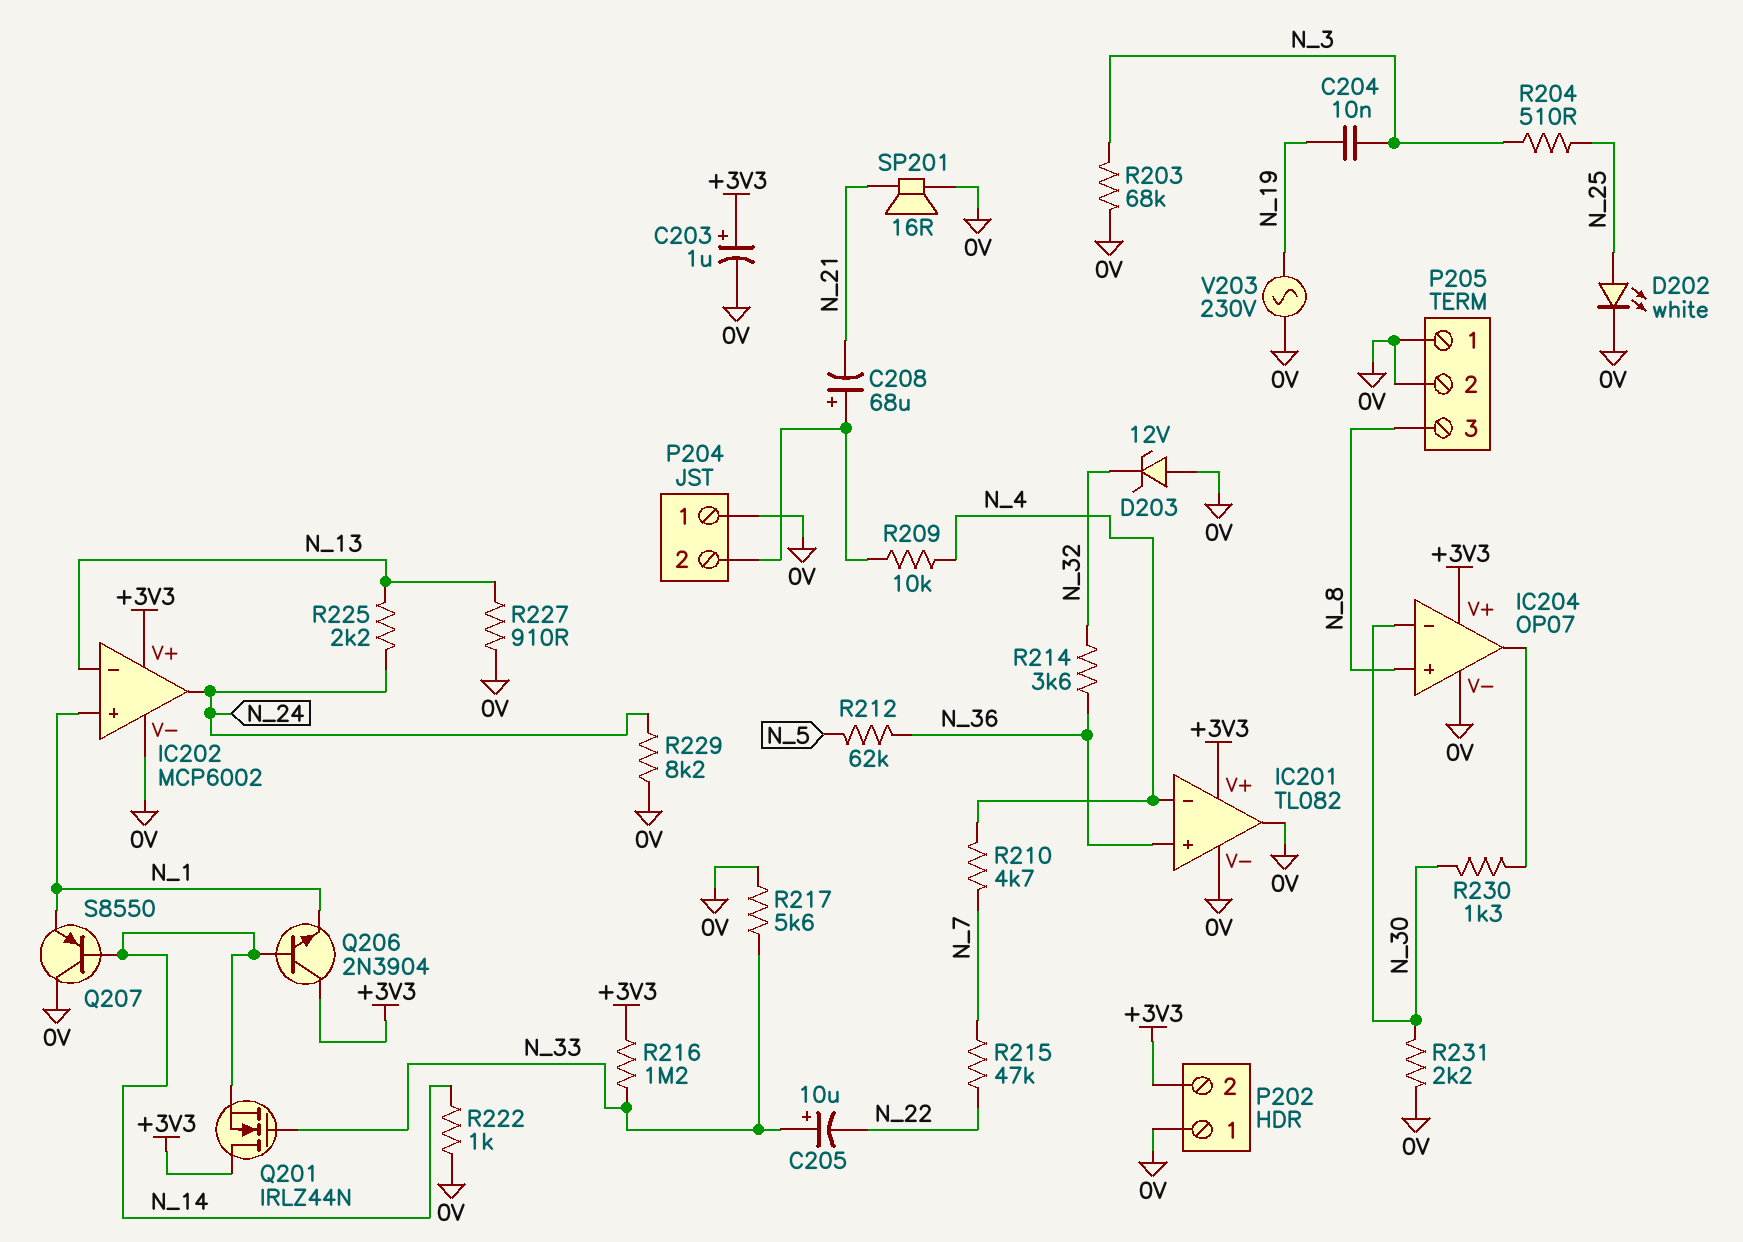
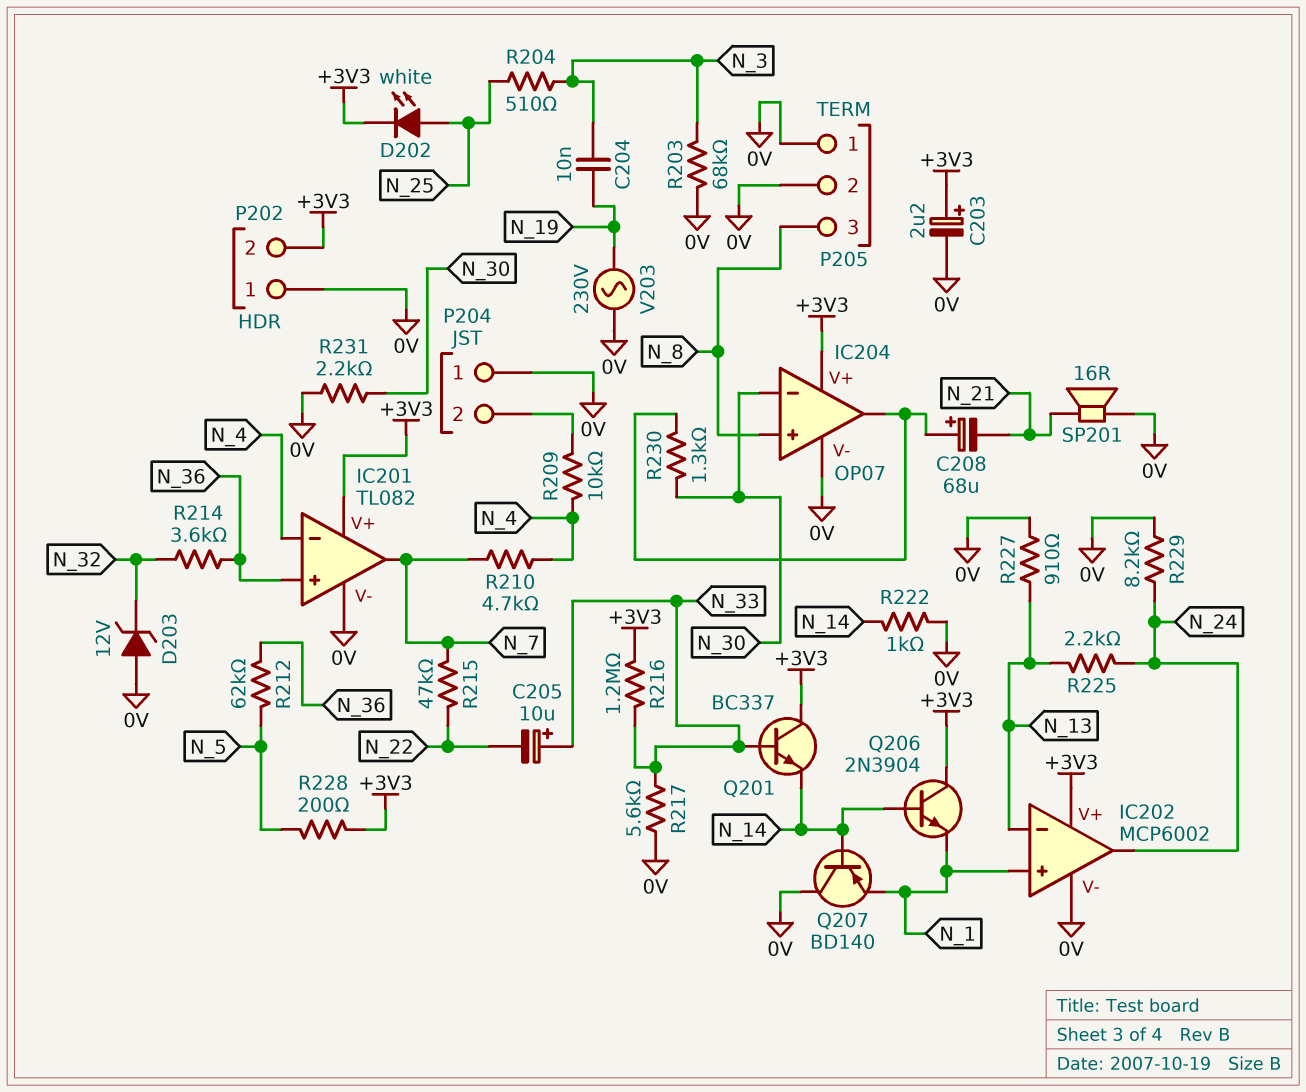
C203: 1uF (plus +3V3, minus 0V) -> 2.2uF (plus +3V3, minus 0V)
C208: 68uF (plus P204/2, minus N_21) -> 68uF (plus IC204/out, minus N_21)
D202: LED white (A N_25, K 0V) -> LED white (A N_25, K +3V3)
IC201 pin out: 0V -> N_7
Q201: NMOS IRLZ44N (G N_33, D +3V3, S N_14) -> NPN BC337 (B N_33, C +3V3, E N_14)
Q207: PNP S8550 (B N_14, C 0V, E N_1) -> PNP BD140 (B N_14, C 0V, E N_1)
R228: none -> 200 (+3V3, N_5)

